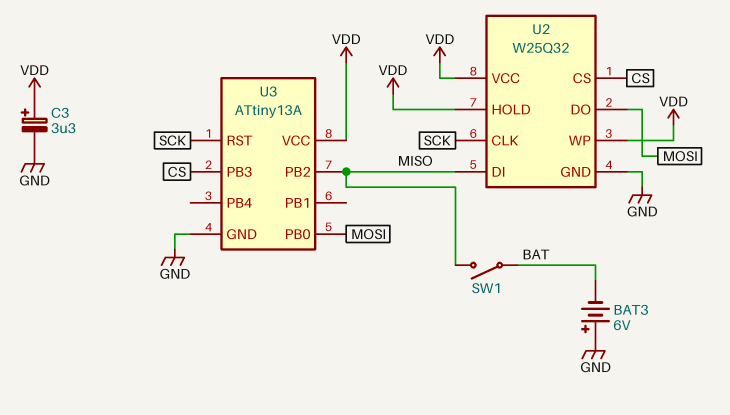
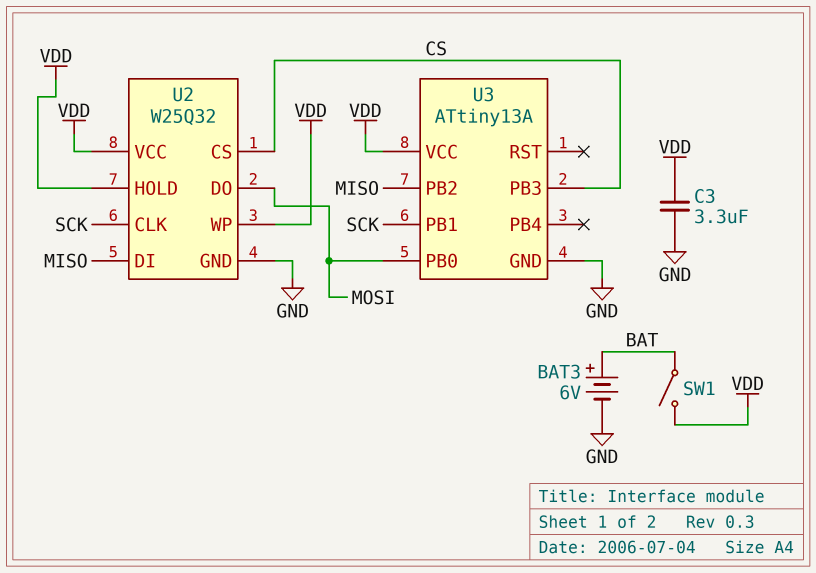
BAT3: 6V (plus GND, minus BAT) -> 6V (plus BAT, minus GND)
C3: 3.3uF (plus VDD, minus GND) -> 3.3uF (GND, VDD)
SW1: switch (BAT, MISO) -> switch (BAT, VDD)
U3 pin PB1: none -> SCK
U3 pin RST: SCK -> none

